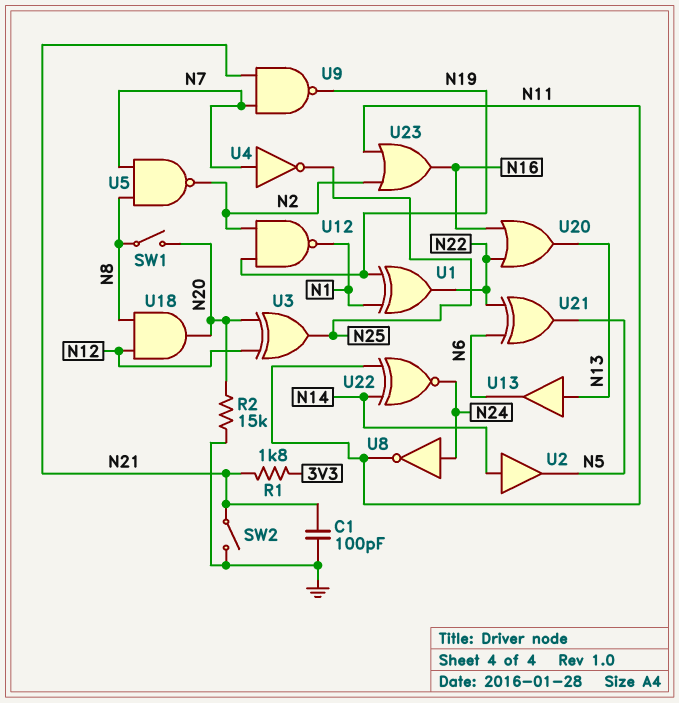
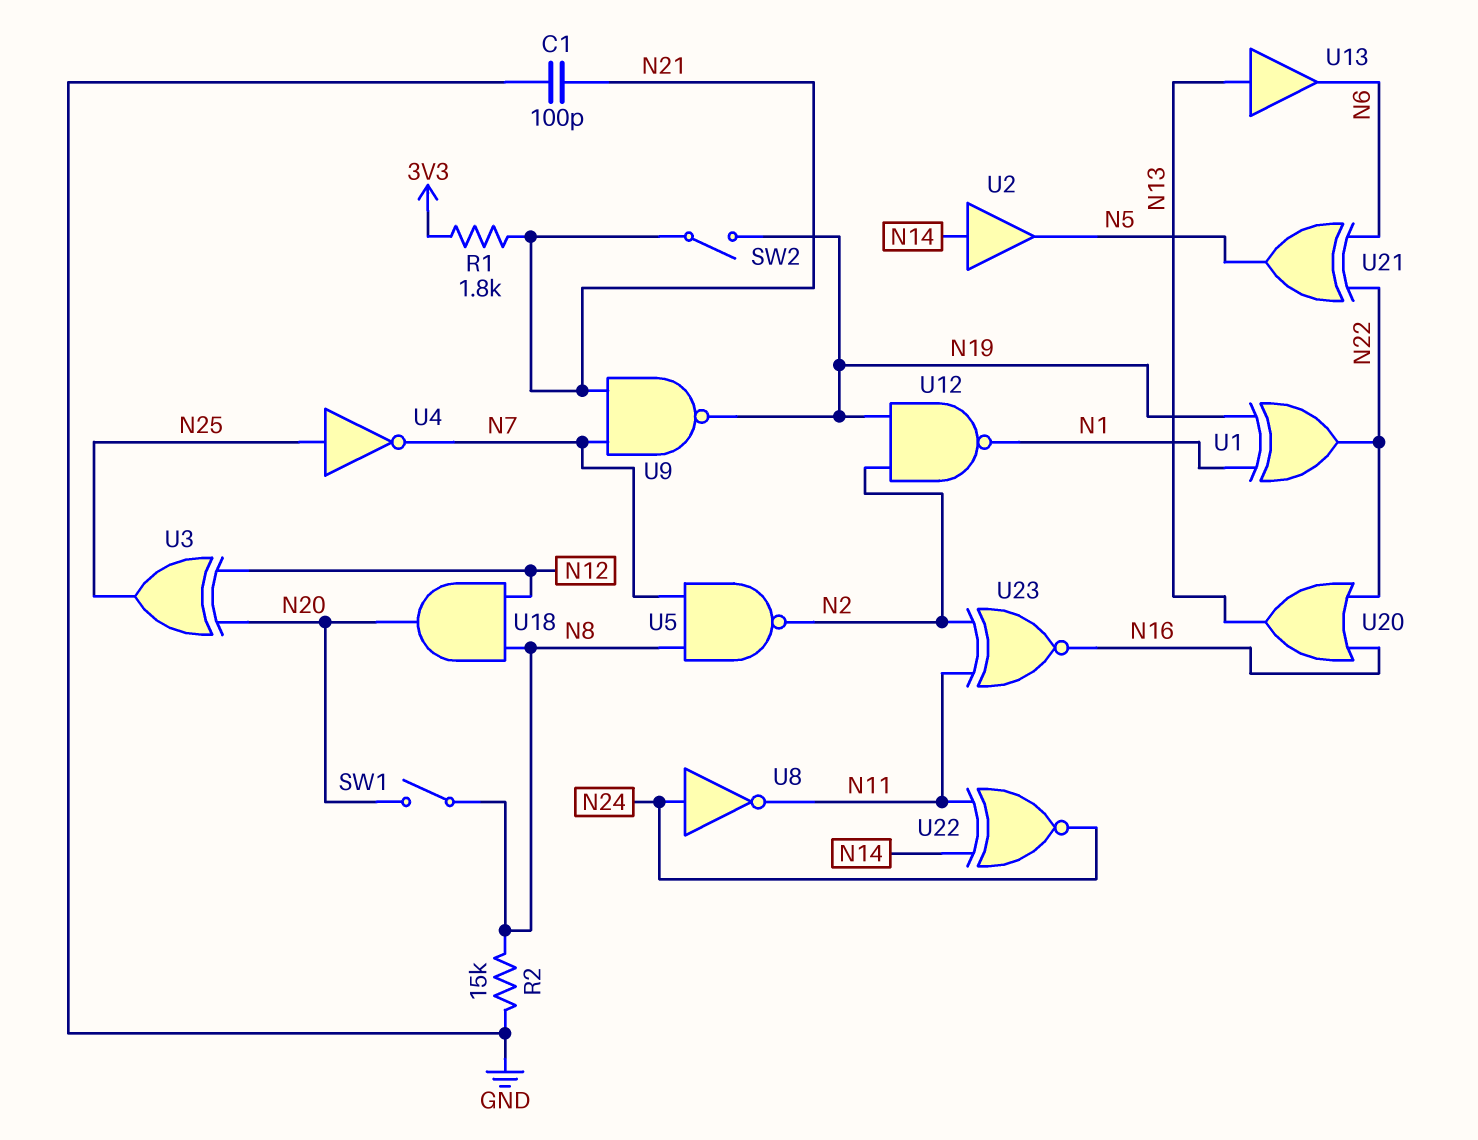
R2: 15k (GND, N20) -> 15k (GND, N8)
SW2: switch (GND, N21) -> switch (N19, N21)
U4: NOT (in N7, out N25) -> NOT (in N25, out N7)
U23: OR (in N2, in N11, out N16) -> XNOR (in N2, in N11, out N16)

